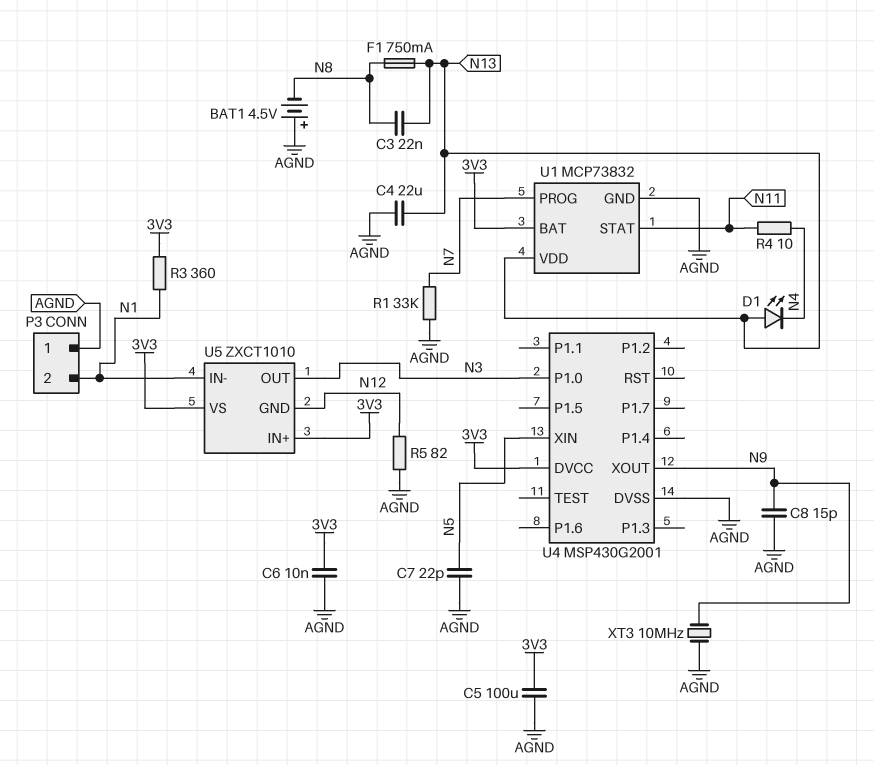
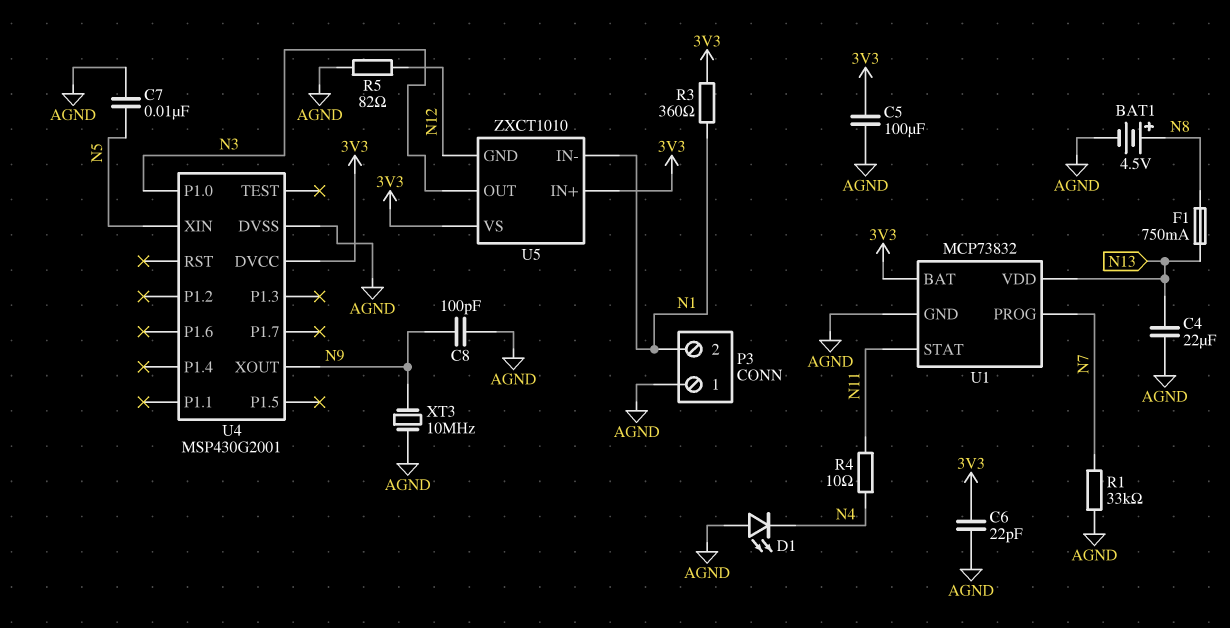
BAT1: 4.5V (plus AGND, minus N8) -> 4.5V (plus N8, minus AGND)
C3: 22nF (N8, N13) -> none
C6: 10nF (3V3, AGND) -> 22pF (3V3, AGND)
C7: 22pF (AGND, N5) -> 10nF (AGND, N5)
C8: 15pF (AGND, N9) -> 100pF (AGND, N9)
D1: LED (A N13, K N4) -> LED (A AGND, K N4)

